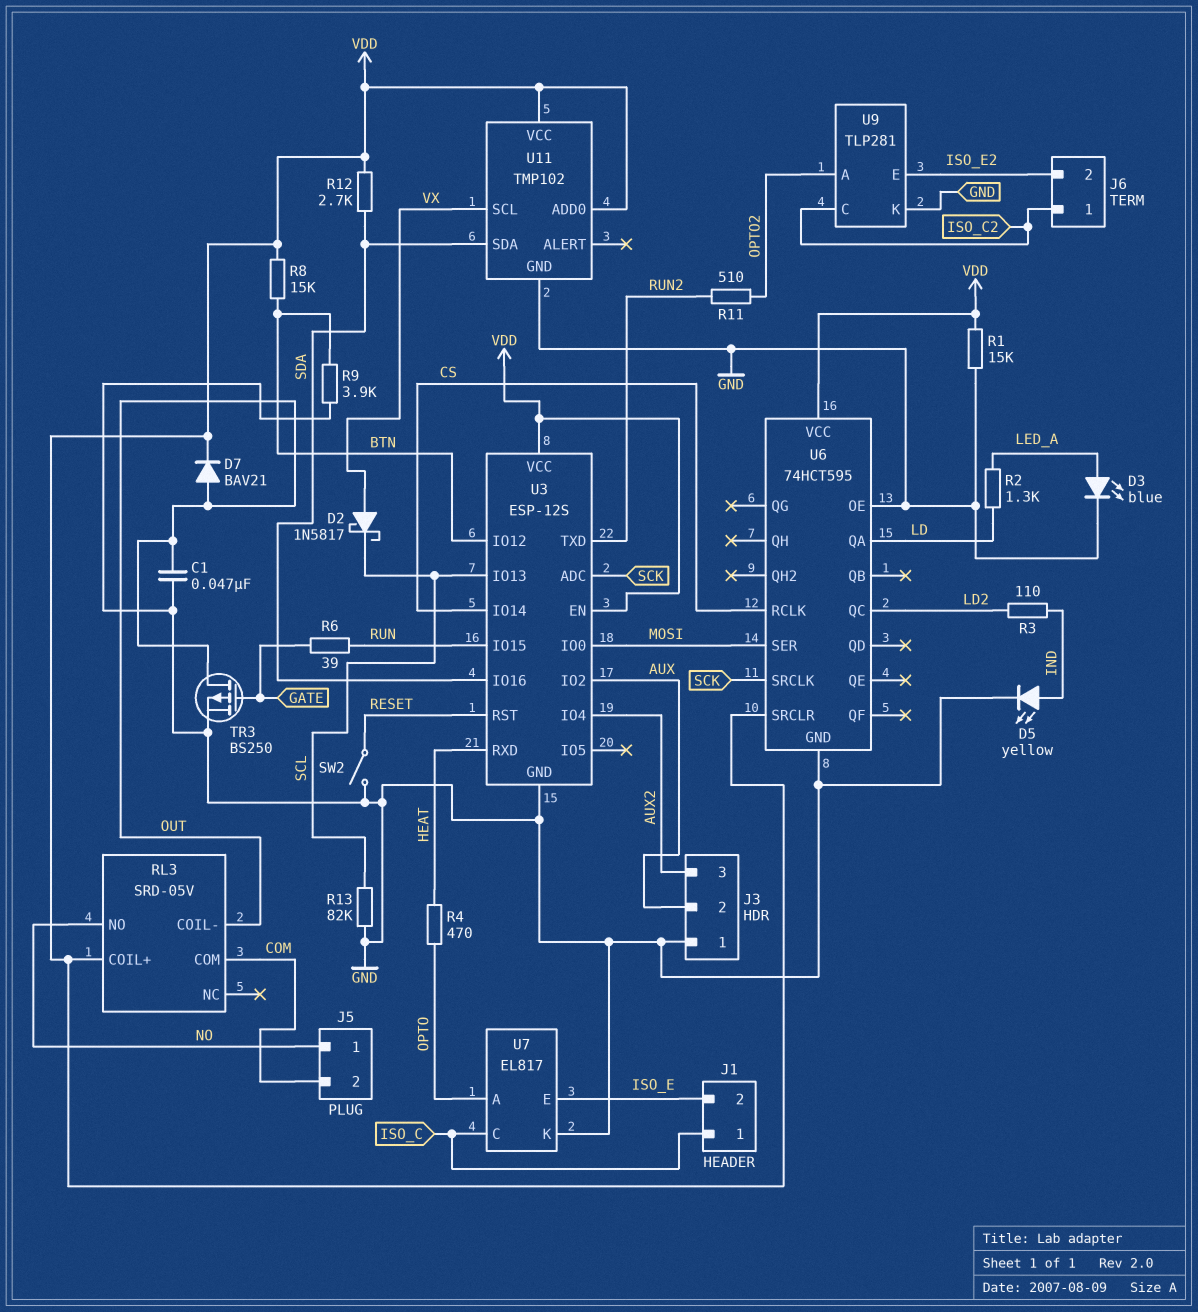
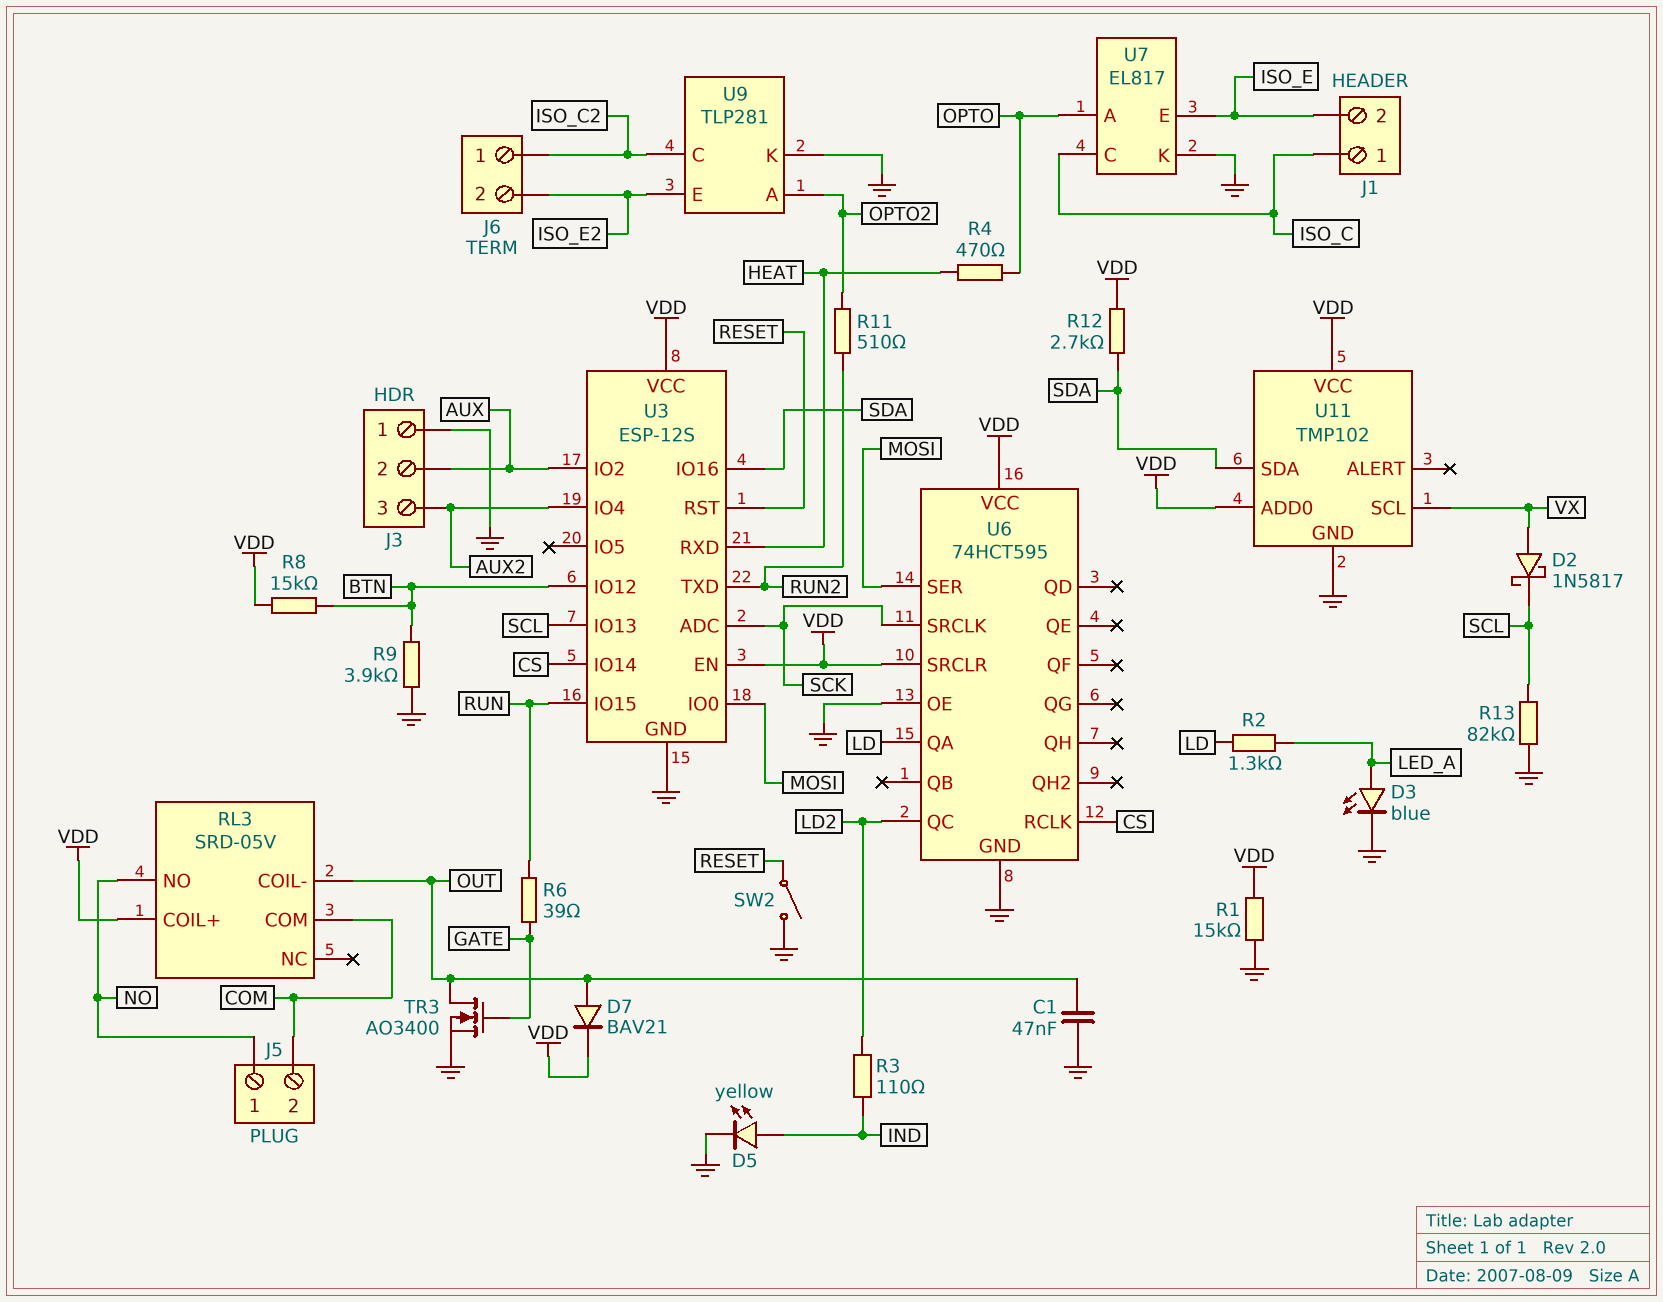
TR3: PMOS BS250 (G GATE, D OUT, S GND) -> NMOS AO3400 (G GATE, D OUT, S GND)

